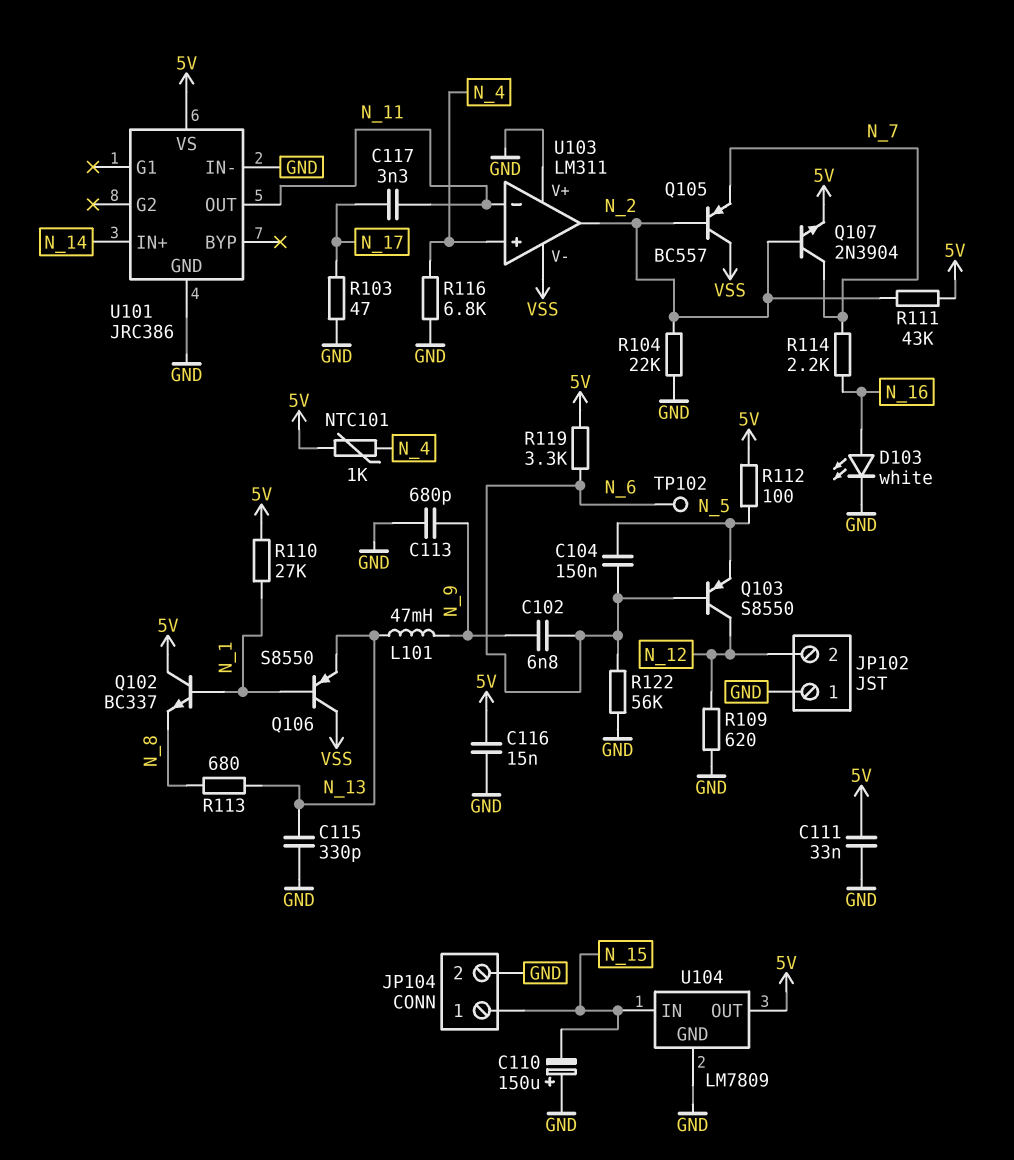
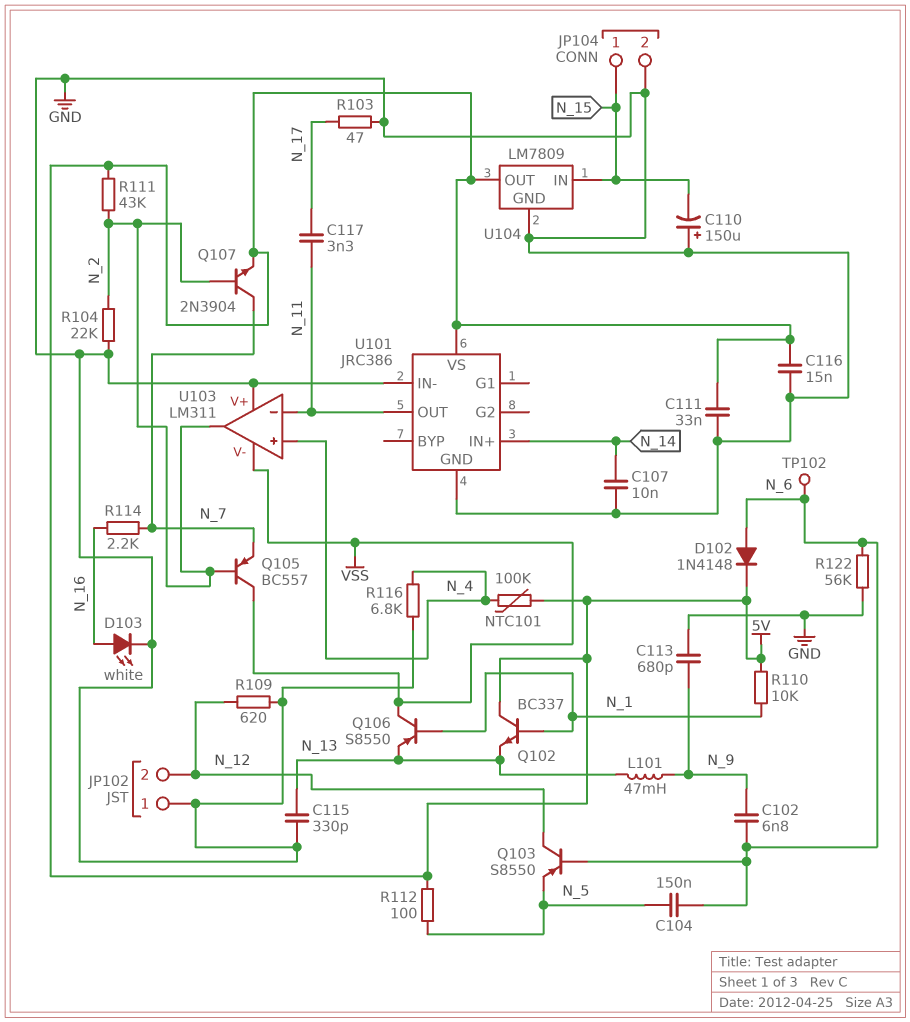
C107: none -> 10nF (GND, N_14)
D102: none -> diode 1N4148 (A N_6, K 5V)
NTC101: 1k (5V, N_4) -> 100k (5V, N_4)
Q102: NPN BC337 (B N_1, C 5V, E N_8) -> NPN BC337 (B N_1, C 5V, E N_13)
R110: 27k (5V, N_1) -> 10k (5V, N_1)
R113: 680 (N_8, N_13) -> none
R119: 3.3k (5V, N_6) -> none

